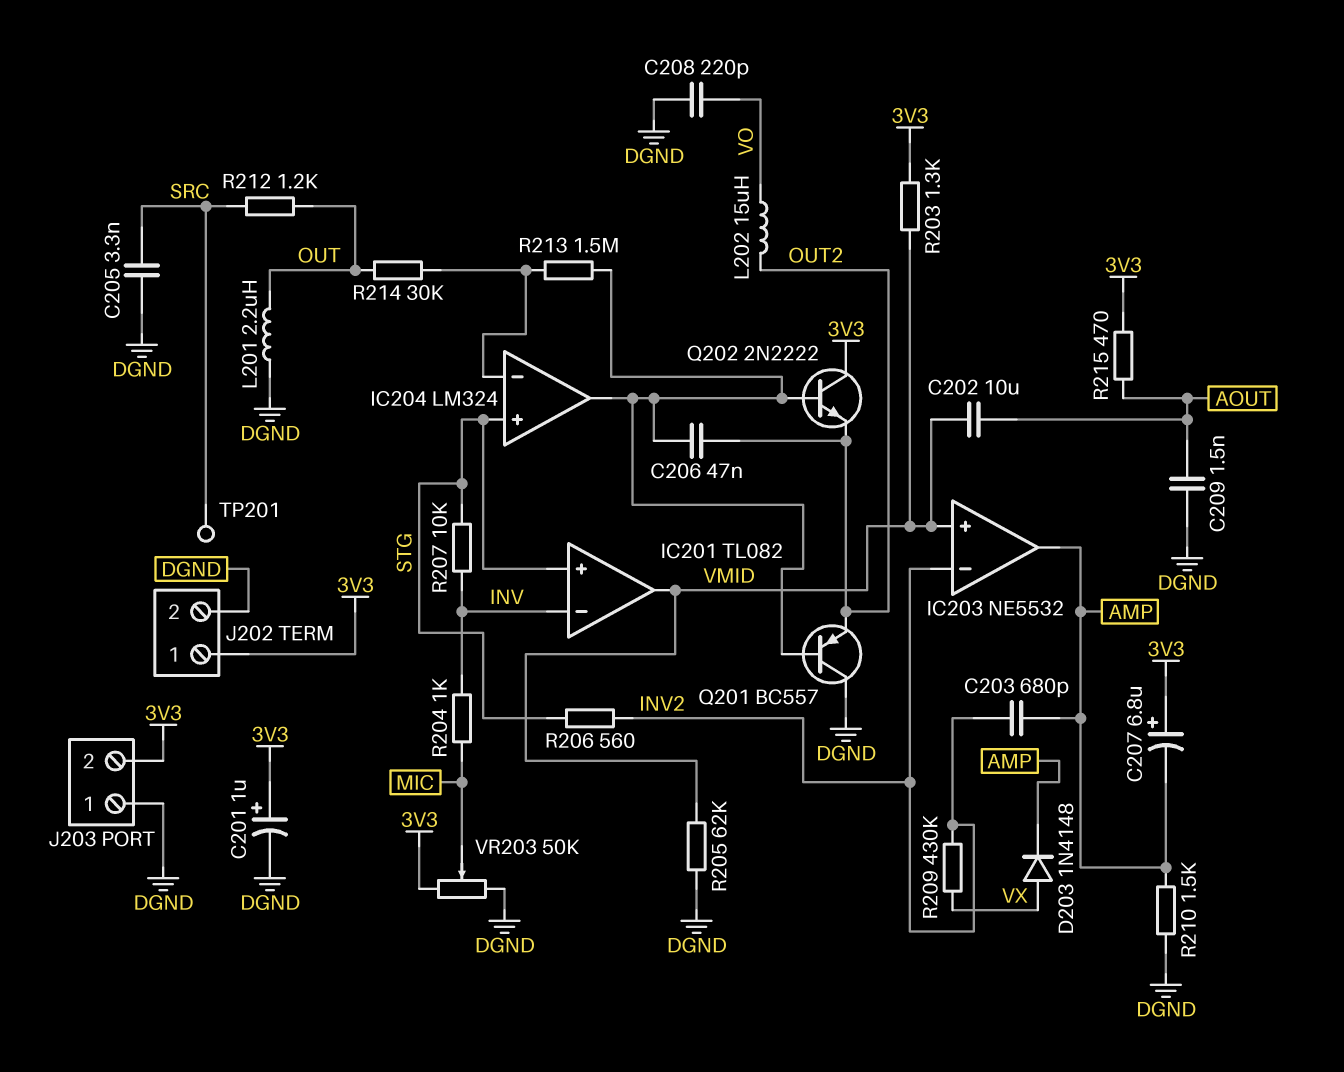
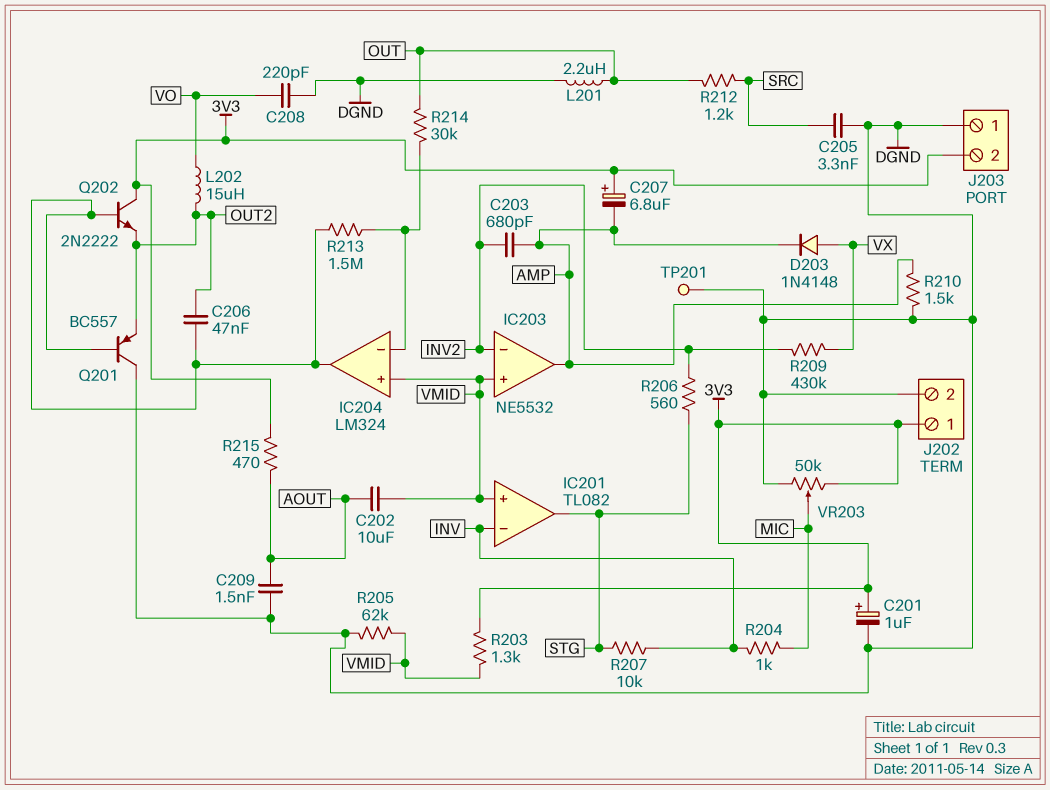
IC201 pin in+: STG -> VMID
IC201 pin out: VMID -> STG
IC204 pin in+: STG -> VMID
TP201: test point (SRC) -> test point (DGND)

